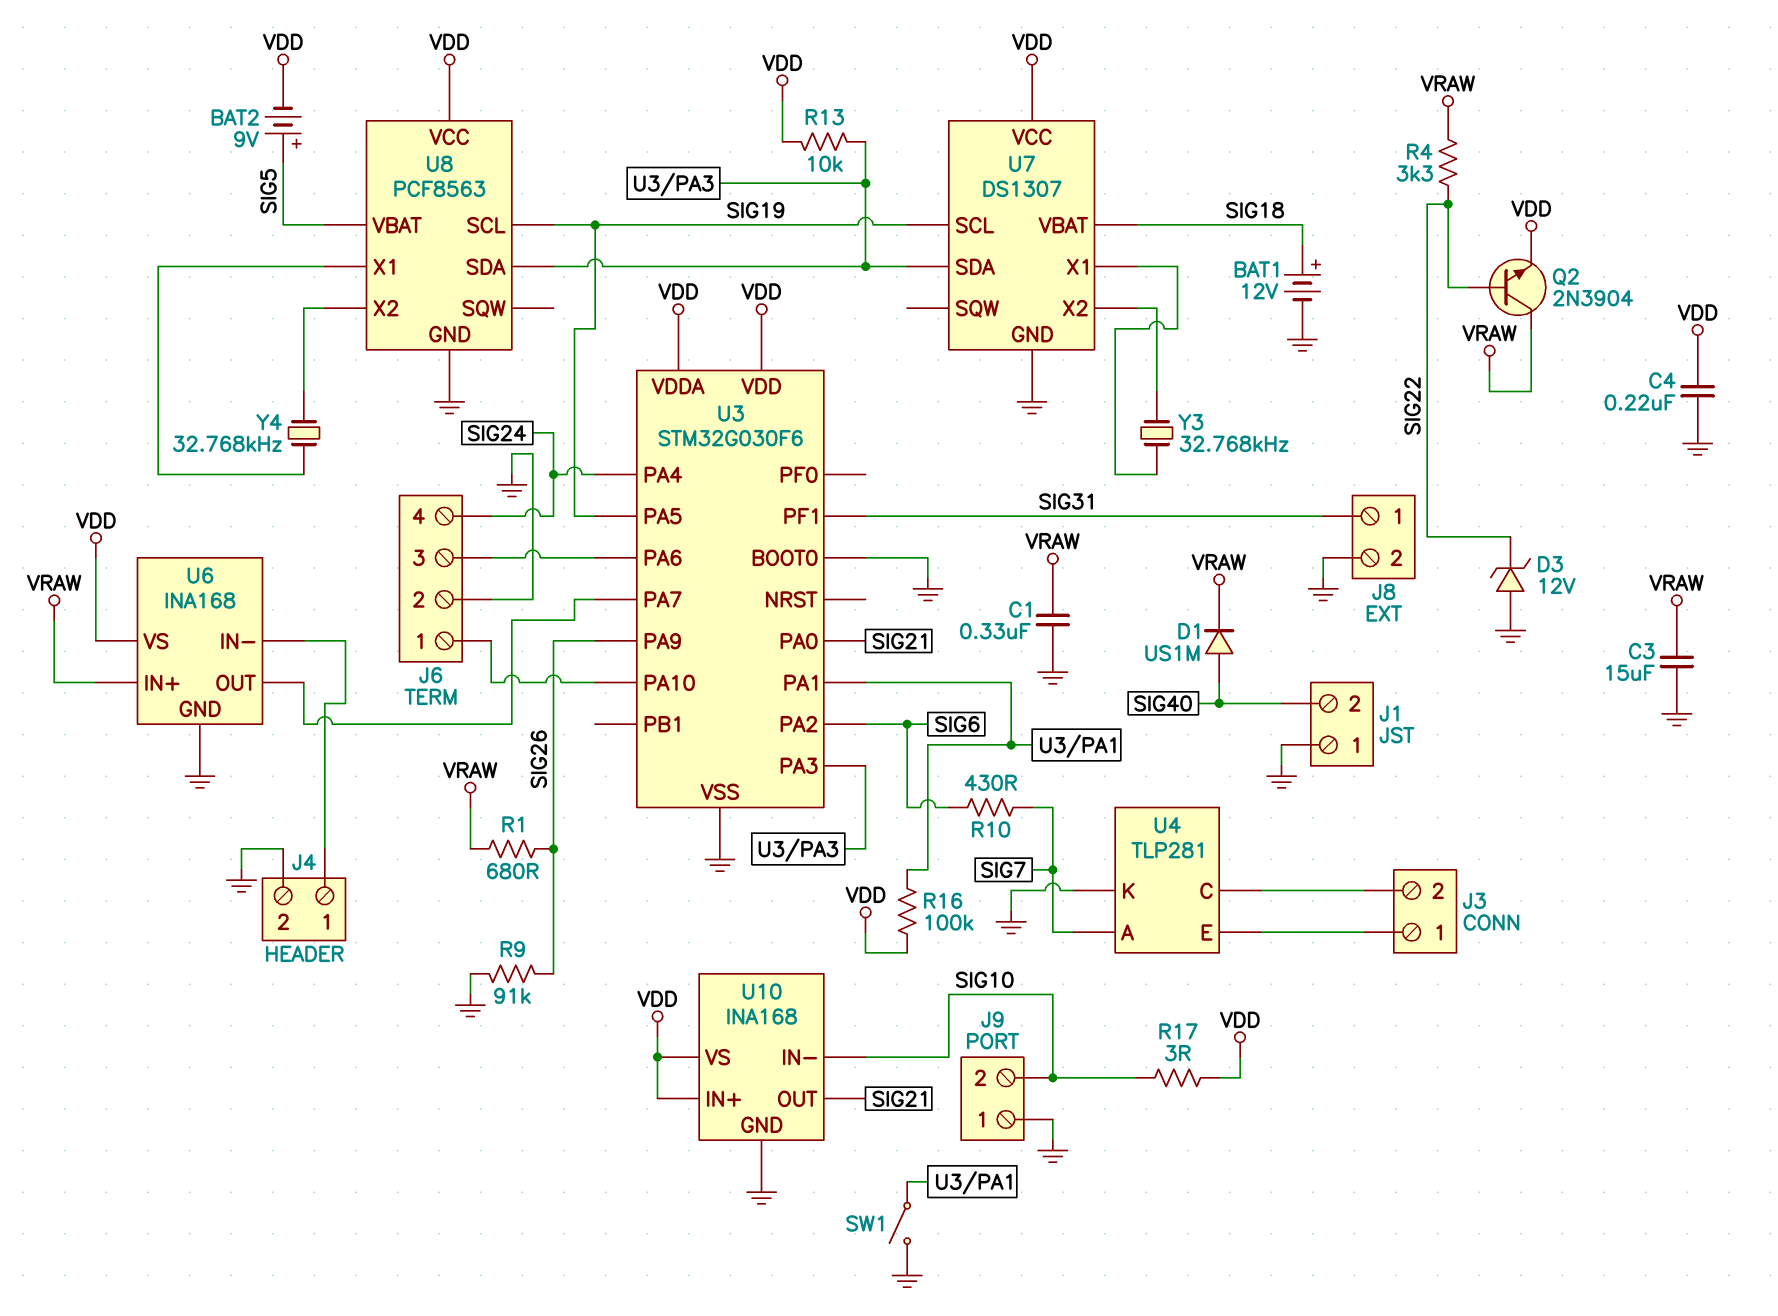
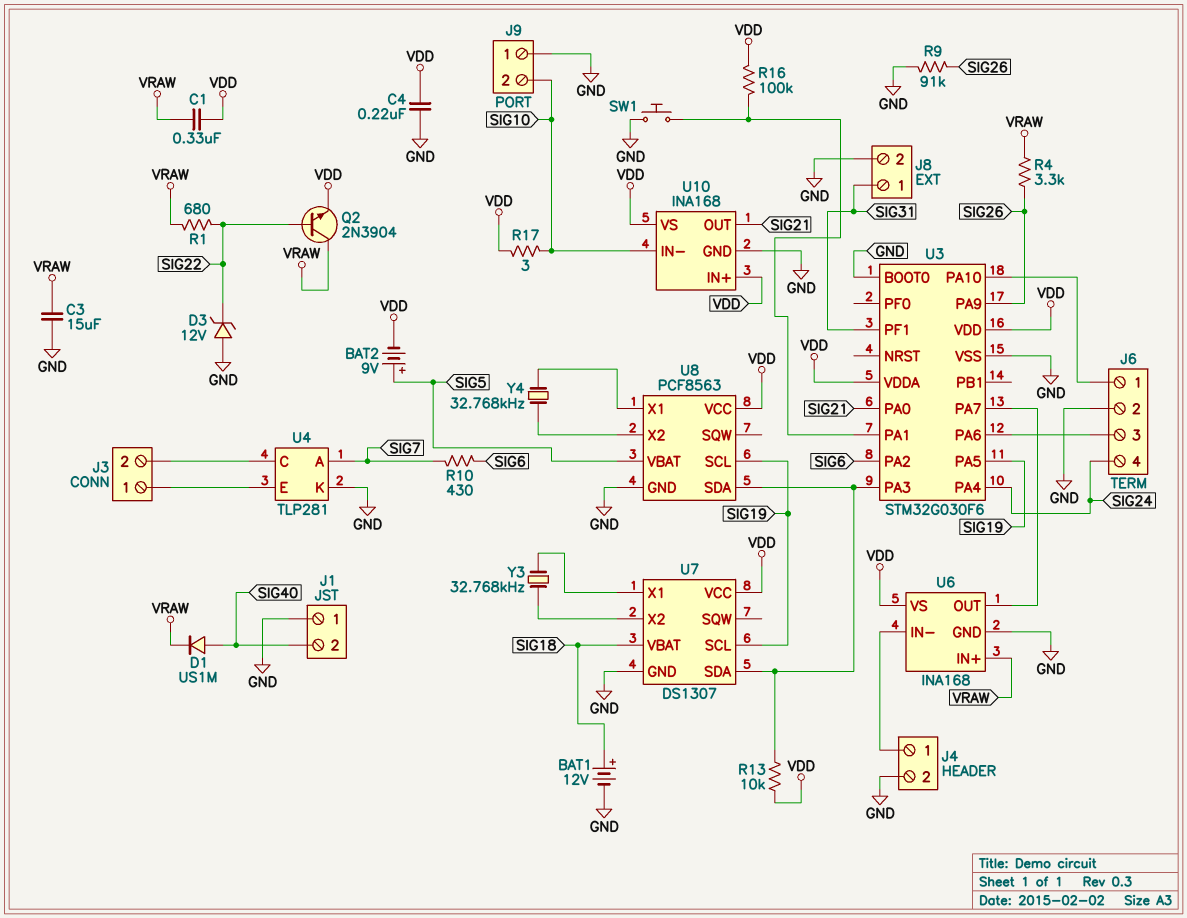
C1: 330nF (GND, VRAW) -> 330nF (VDD, VRAW)
R1: 680 (SIG26, VRAW) -> 680 (SIG22, VRAW)
R4: 3.3k (SIG22, VRAW) -> 3.3k (SIG26, VRAW)
SW1: switch (GND, U3/PA1) -> button (GND, U3/PA1)

